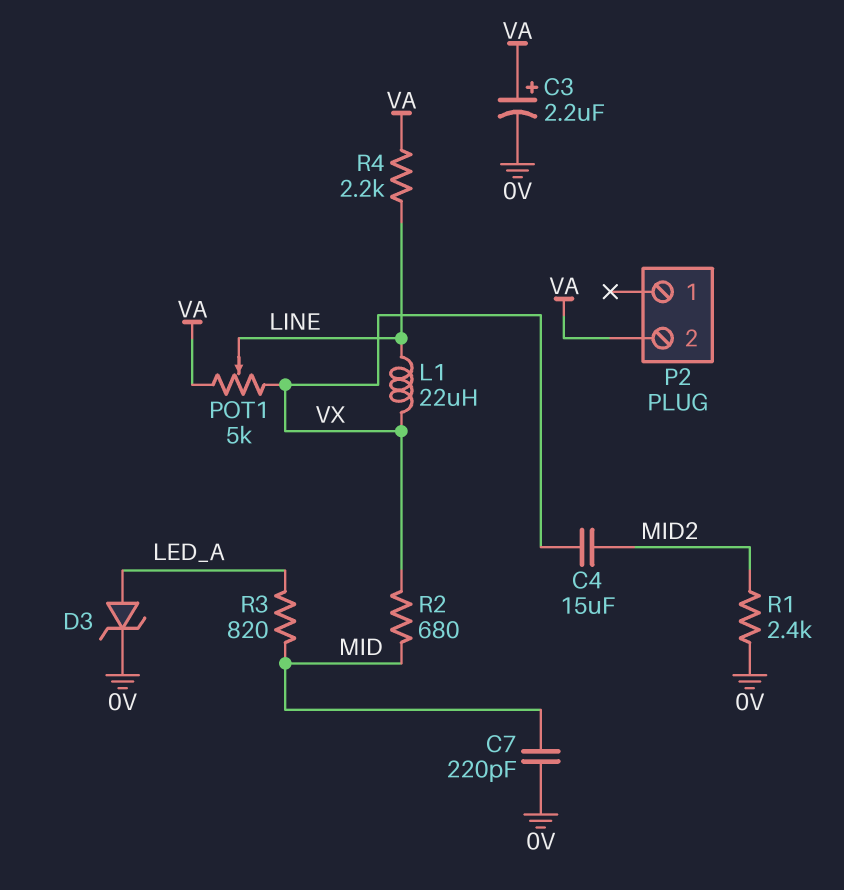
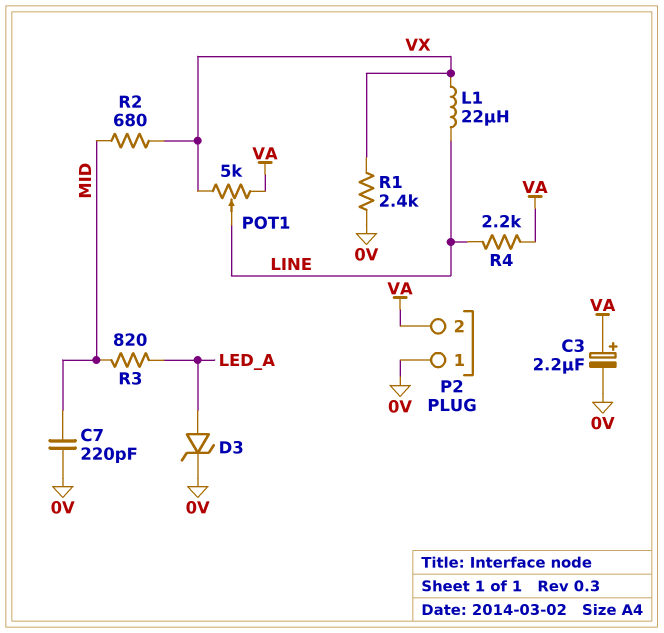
C4: 15uF (MID2, VX) -> none
P2 pin 1: none -> 0V
R1: 2.4k (0V, MID2) -> 2.4k (0V, VX)

